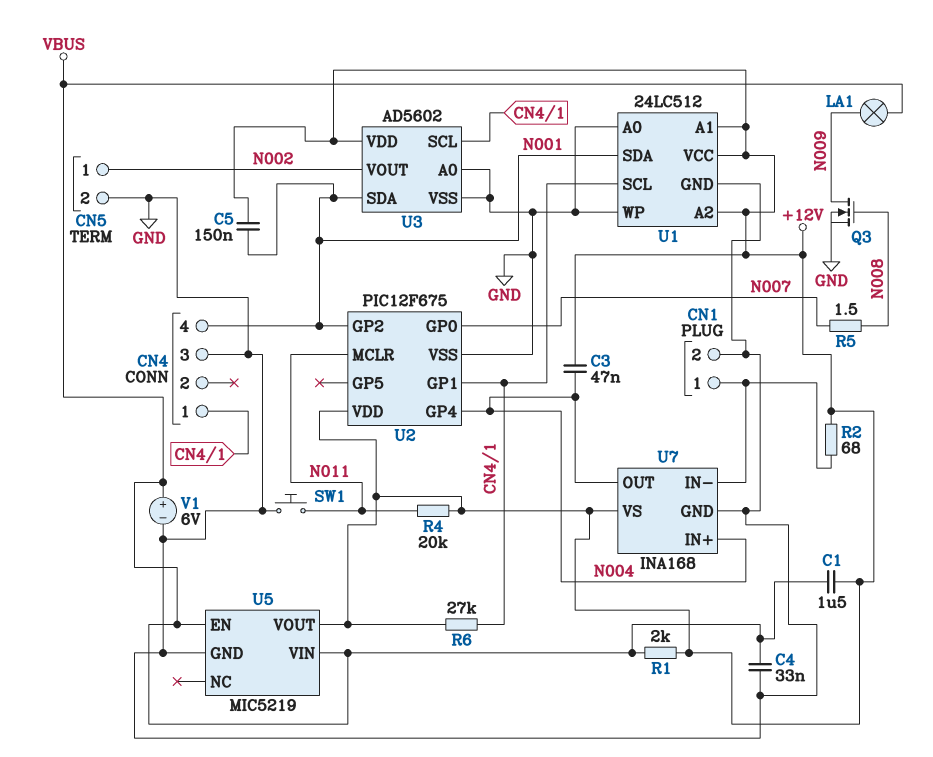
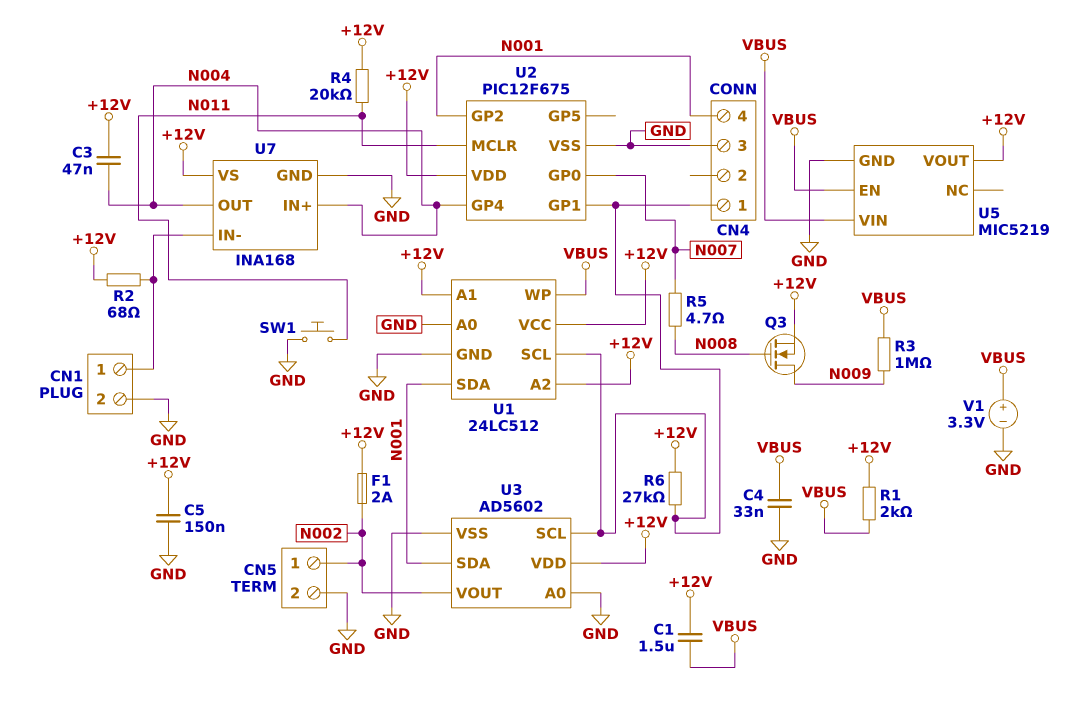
C5: 150nF (+12V, N001) -> 150nF (+12V, GND)
F1: none -> 2A (+12V, N002)
LA1: lamp (N009, VBUS) -> none
Q3: NMOS (G N008, D N009, S GND) -> NMOS (G N008, D N009, S +12V)
R3: none -> 1M (N009, VBUS)
R5: 1.5 (N007, N008) -> 4.7 (N007, N008)
U1 pin WP: GND -> VBUS
V1: 6V (plus VBUS, minus GND) -> 3.3V (plus VBUS, minus GND)

